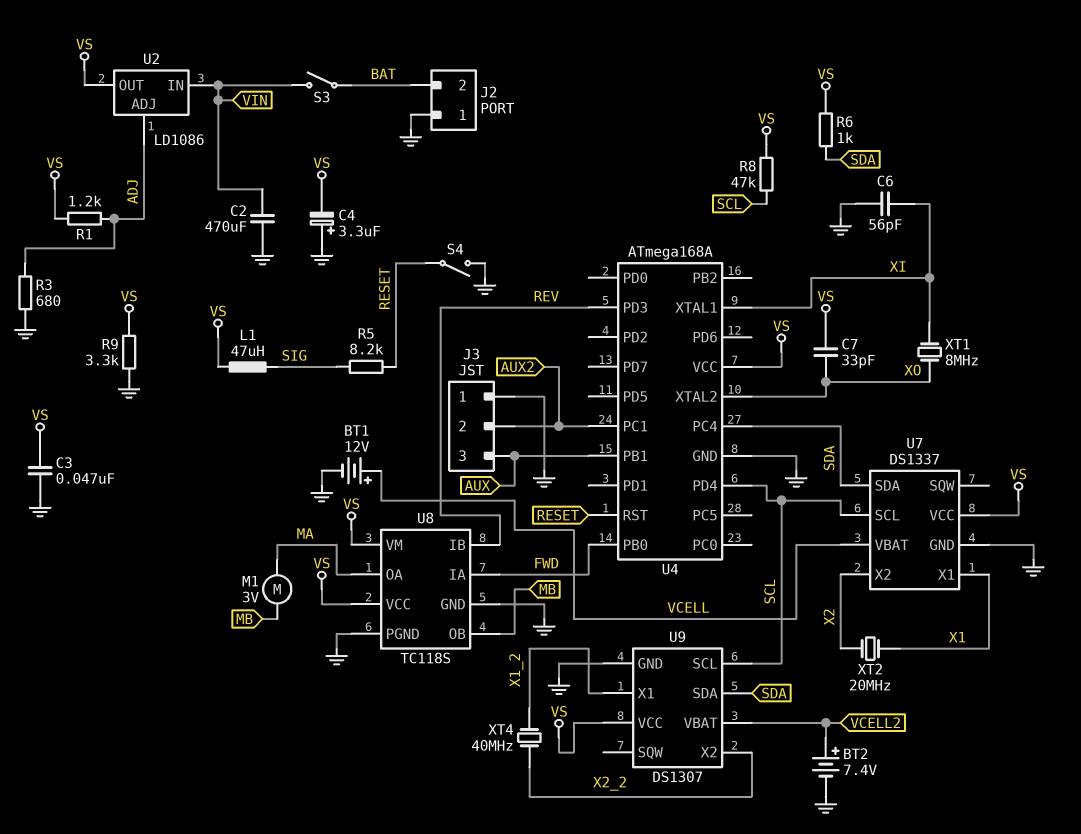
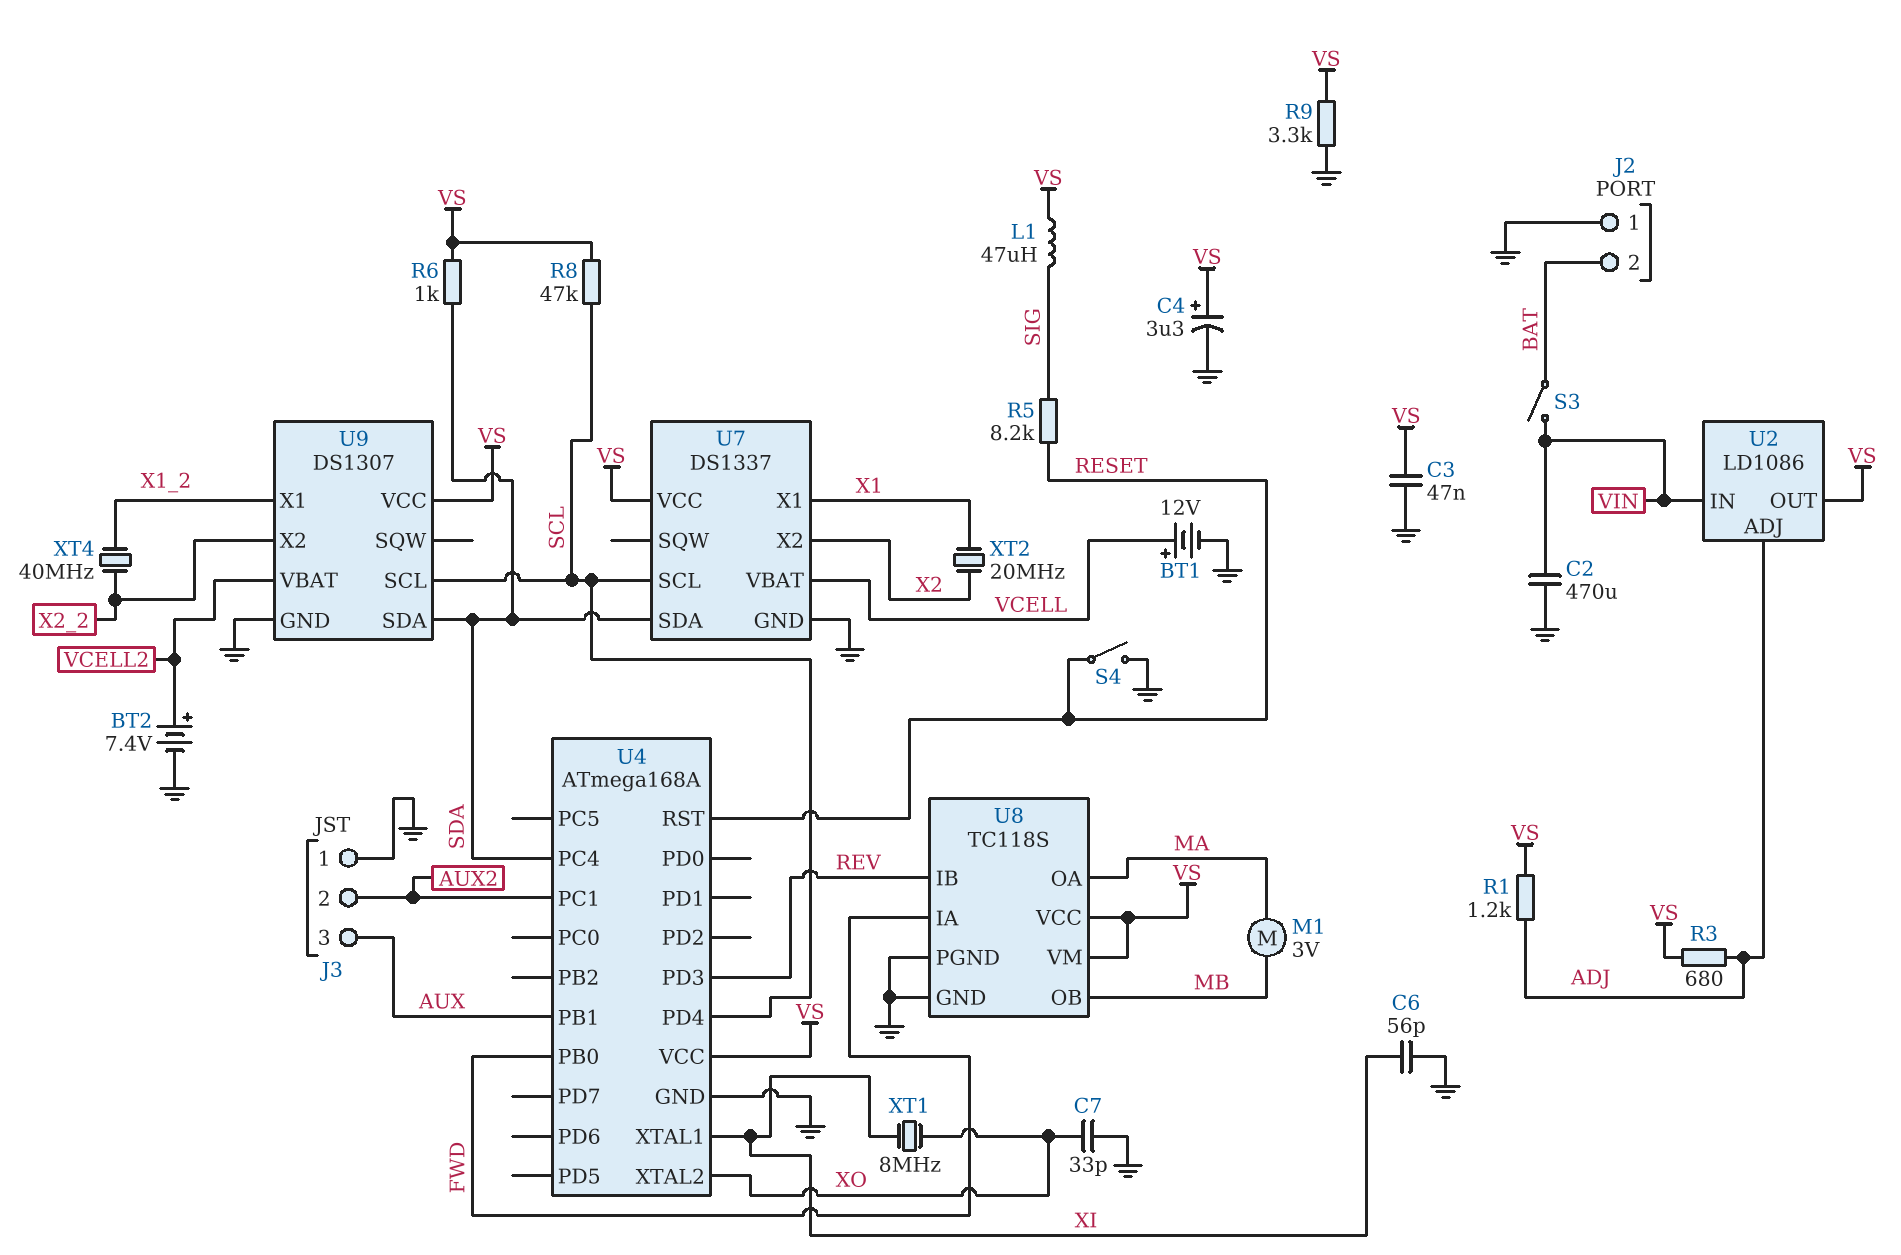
C4: 3.3uF (plus GND, minus VS) -> 3.3uF (plus VS, minus GND)
C7: 33pF (VS, XO) -> 33pF (GND, XO)
R3: 680 (ADJ, GND) -> 680 (ADJ, VS)

